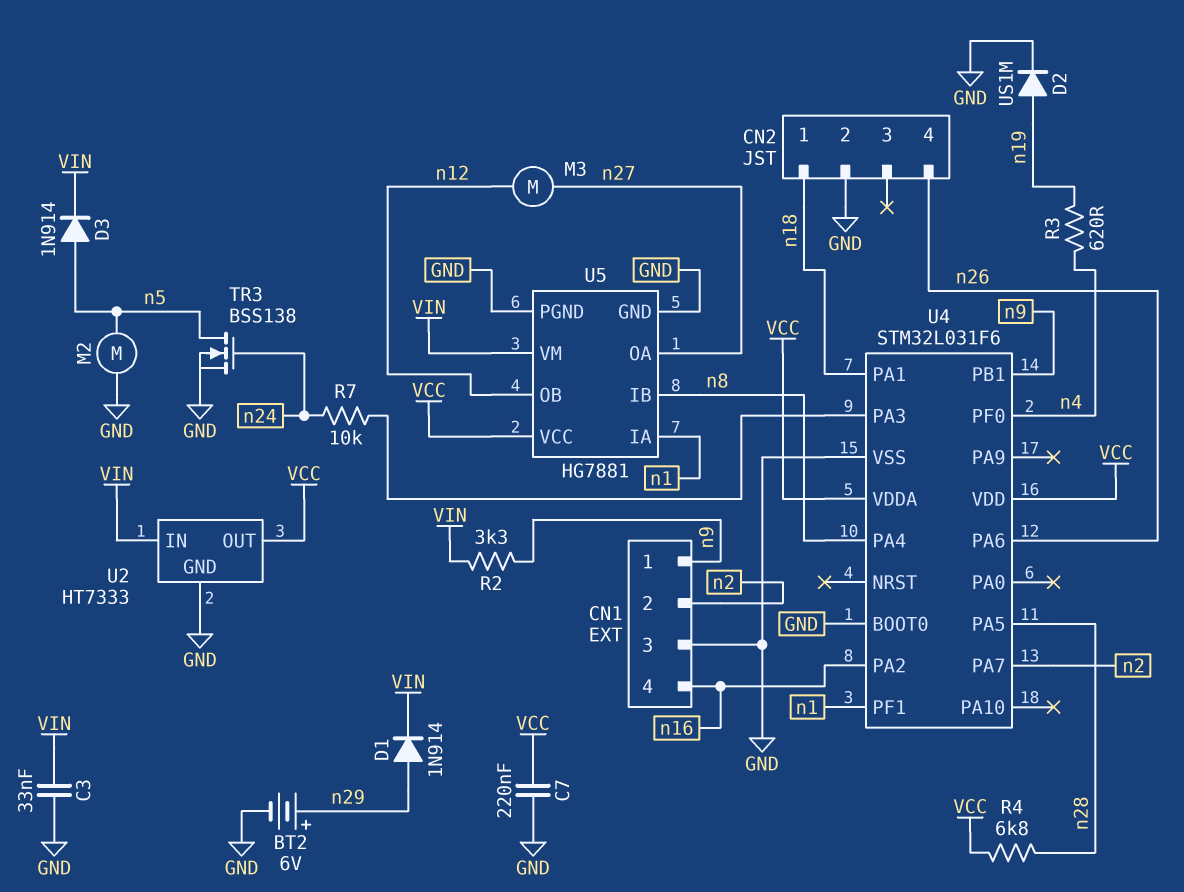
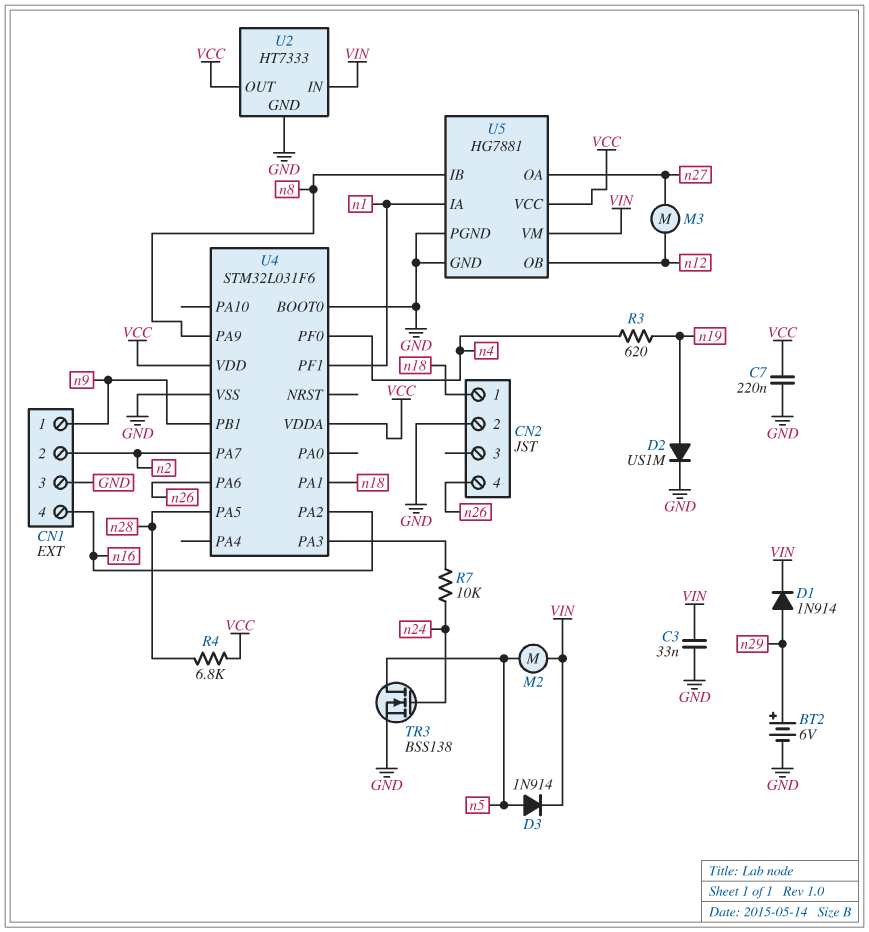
M2: motor (GND, n5) -> motor (VIN, n5)
R2: 3.3k (VIN, n9) -> none
U4 pin PA4: n8 -> none
U4 pin PA9: none -> n8

